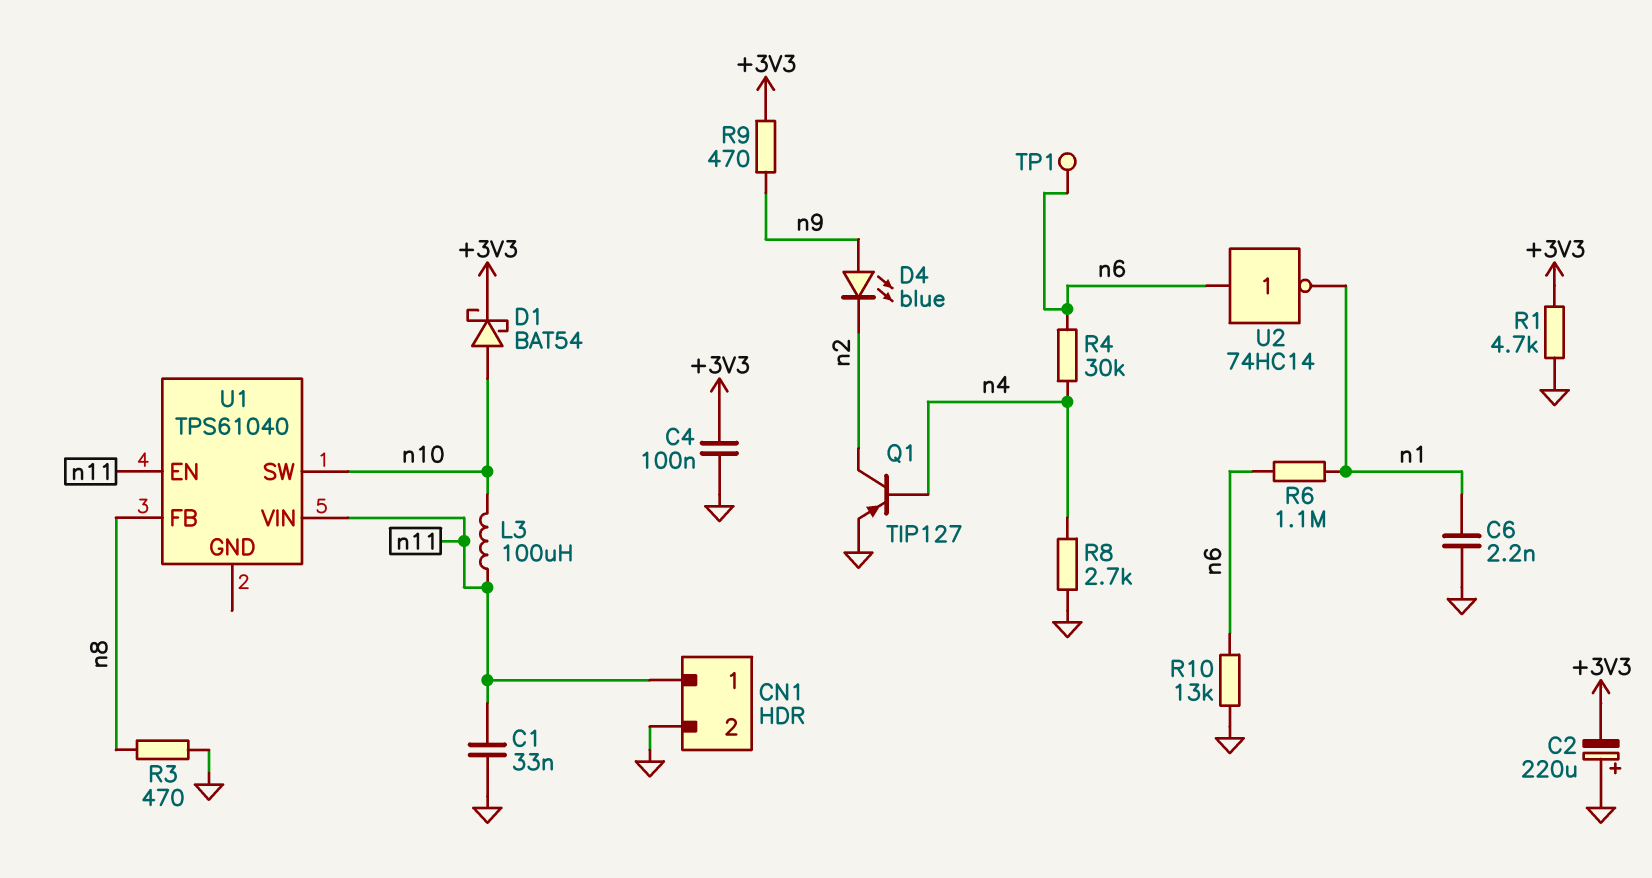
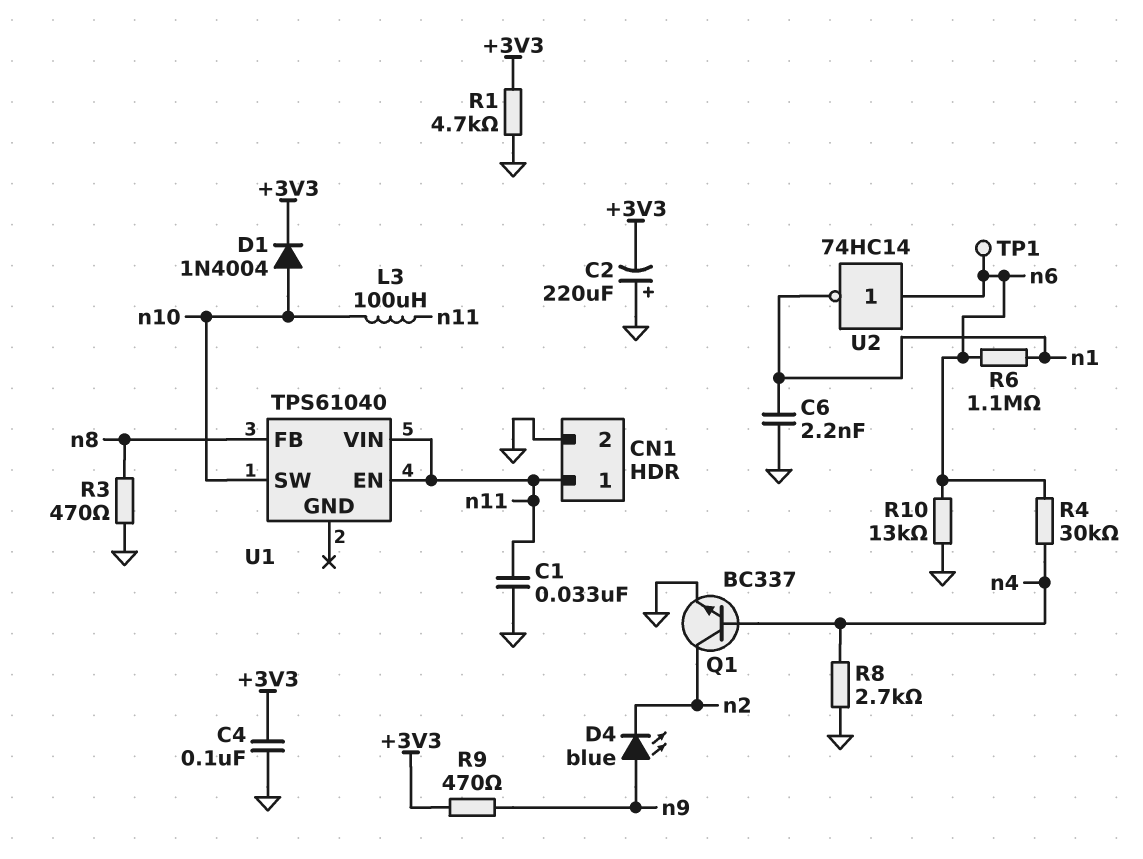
D1: schottky BAT54 (A n10, K +3V3) -> diode 1N4004 (A n10, K +3V3)
Q1: PNP TIP127 (B n4, C n2, E GND) -> NPN BC337 (B n4, C n2, E GND)

